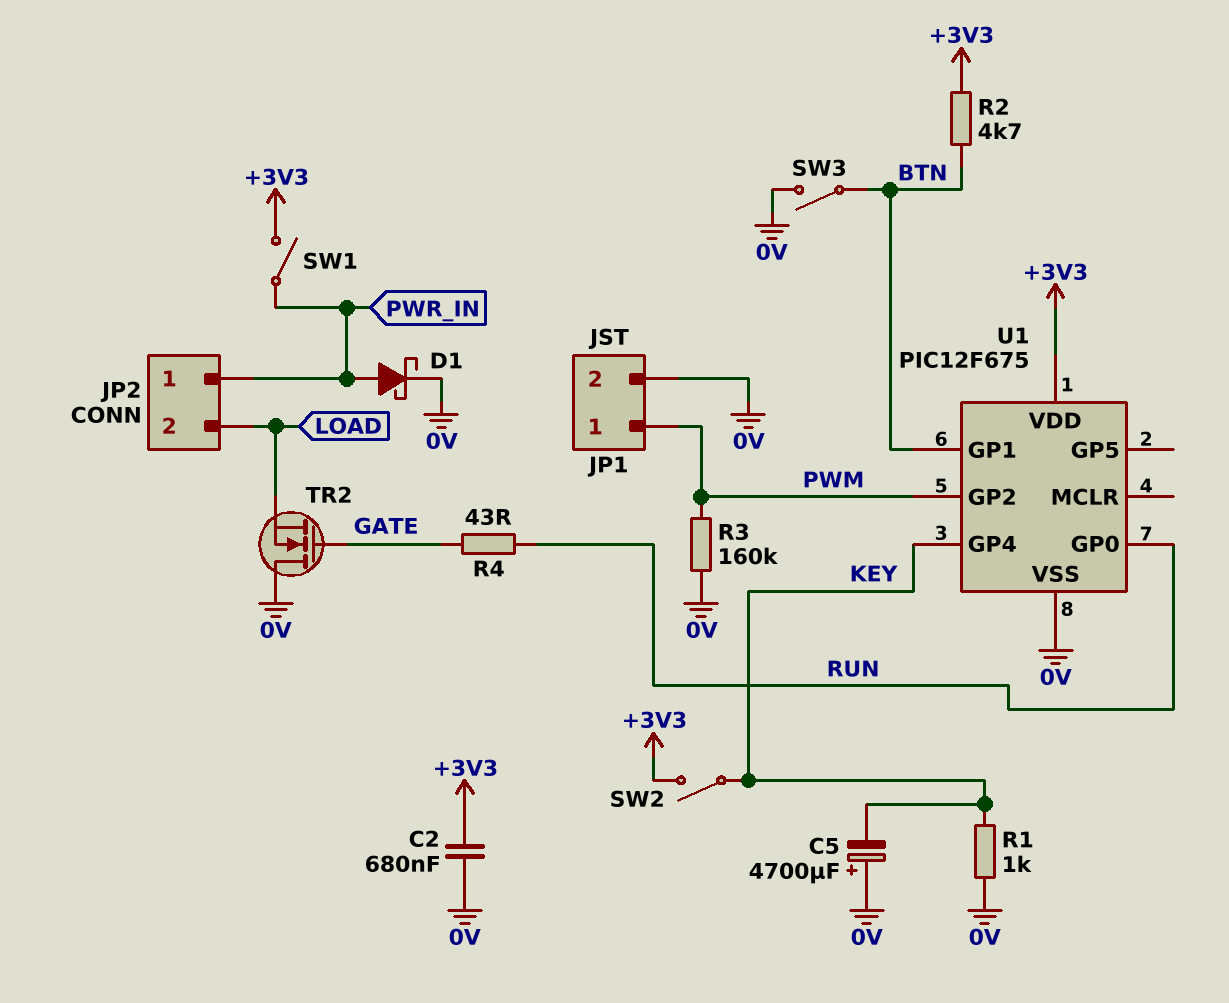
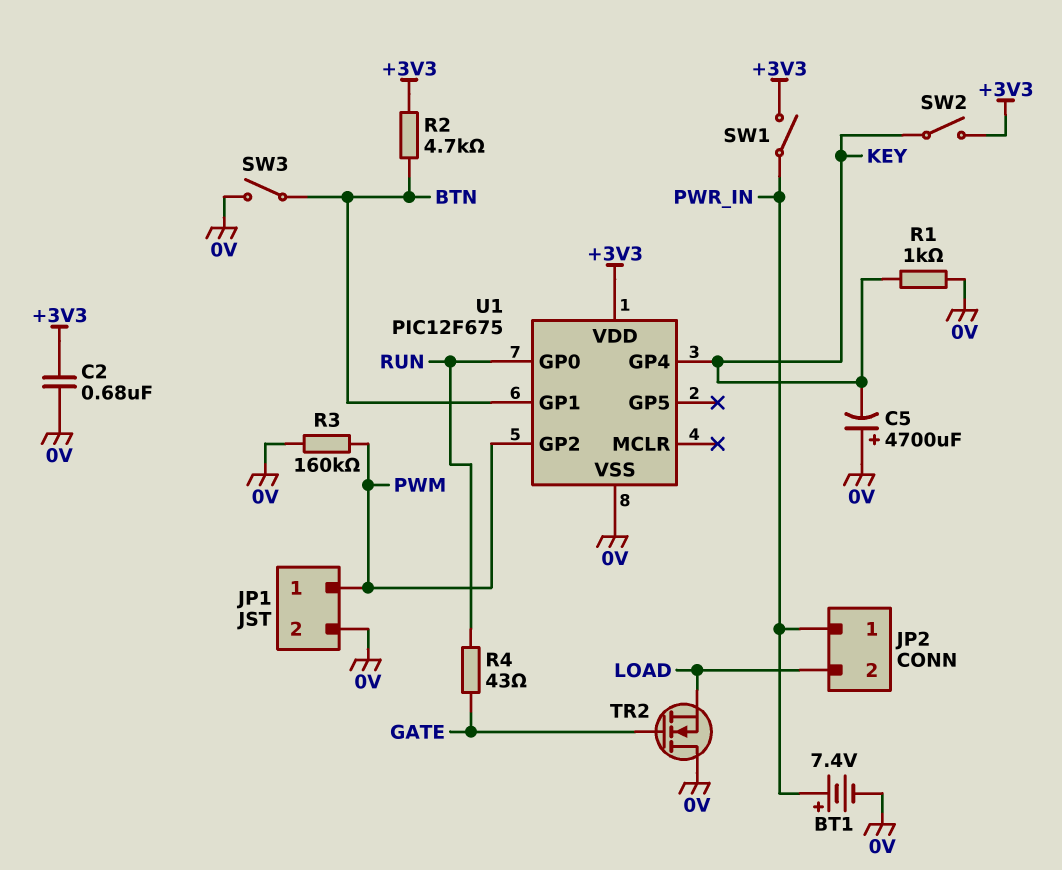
BT1: none -> 7.4V (plus PWR_IN, minus 0V)
D1: schottky (A PWR_IN, K 0V) -> none

